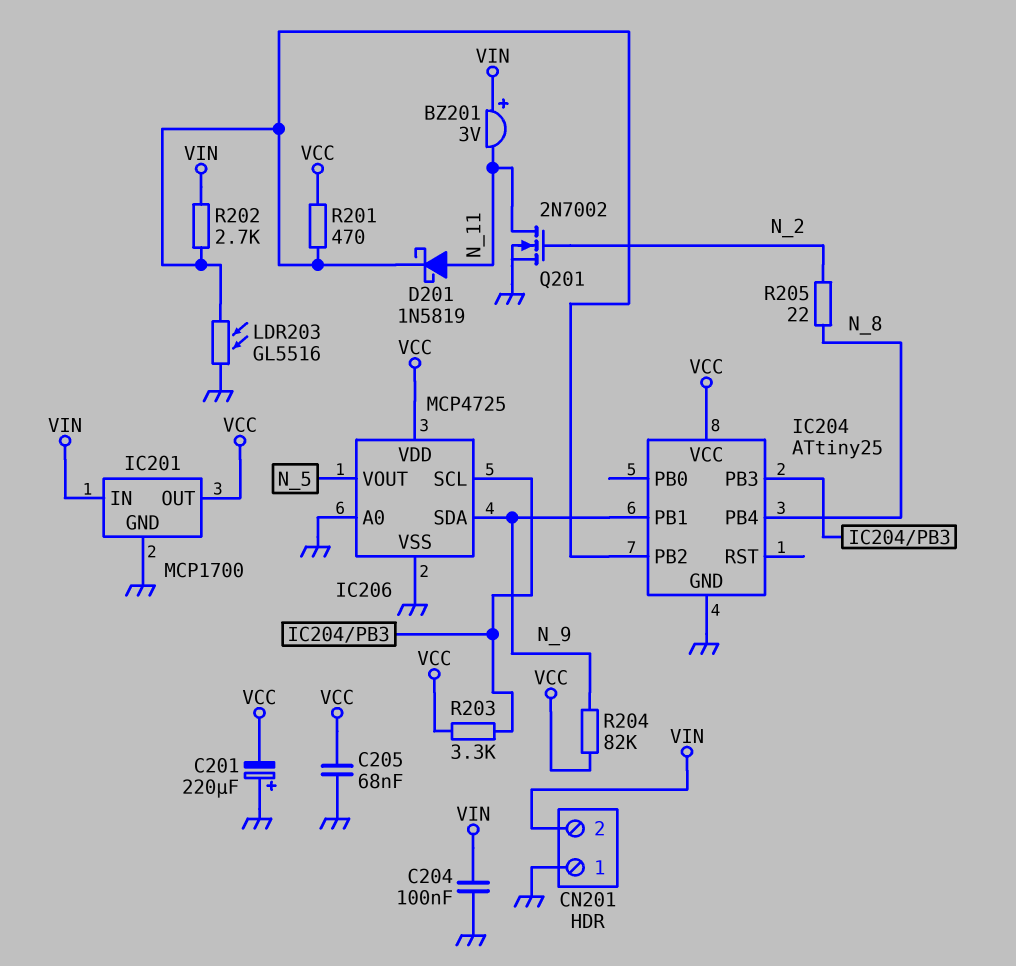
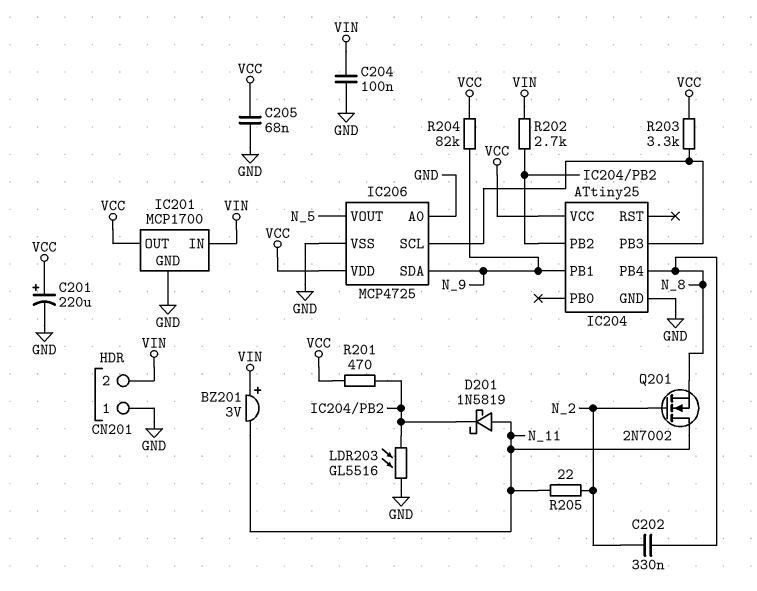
C201: 220uF (plus GND, minus VCC) -> 220uF (plus VCC, minus GND)
C202: none -> 330nF (N_2, N_8)
Q201: NMOS 2N7002 (G N_2, D N_11, S GND) -> NMOS 2N7002 (G N_2, D N_11, S N_8)
R205: 22 (N_2, N_8) -> 22 (N_2, N_11)

